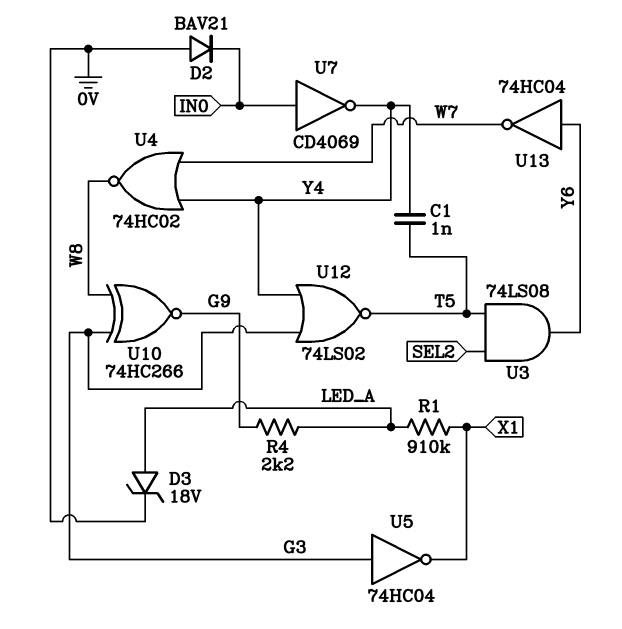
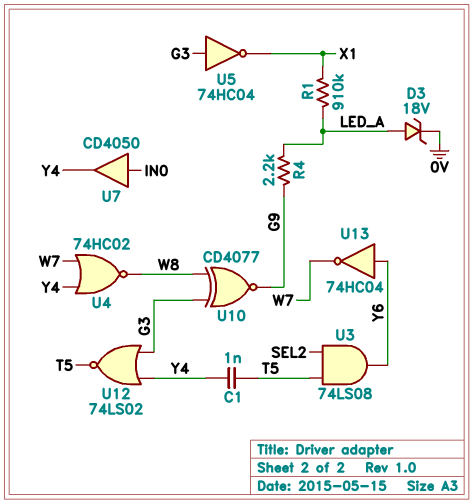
D2: diode BAV21 (A 0V, K IN0) -> none
U7: NOT CD4069 (in IN0, out Y4) -> buffer CD4050 (in IN0, out Y4)
U10: XNOR 74HC266 (in G3, in W8, out G9) -> XNOR CD4077 (in G3, in W8, out G9)

